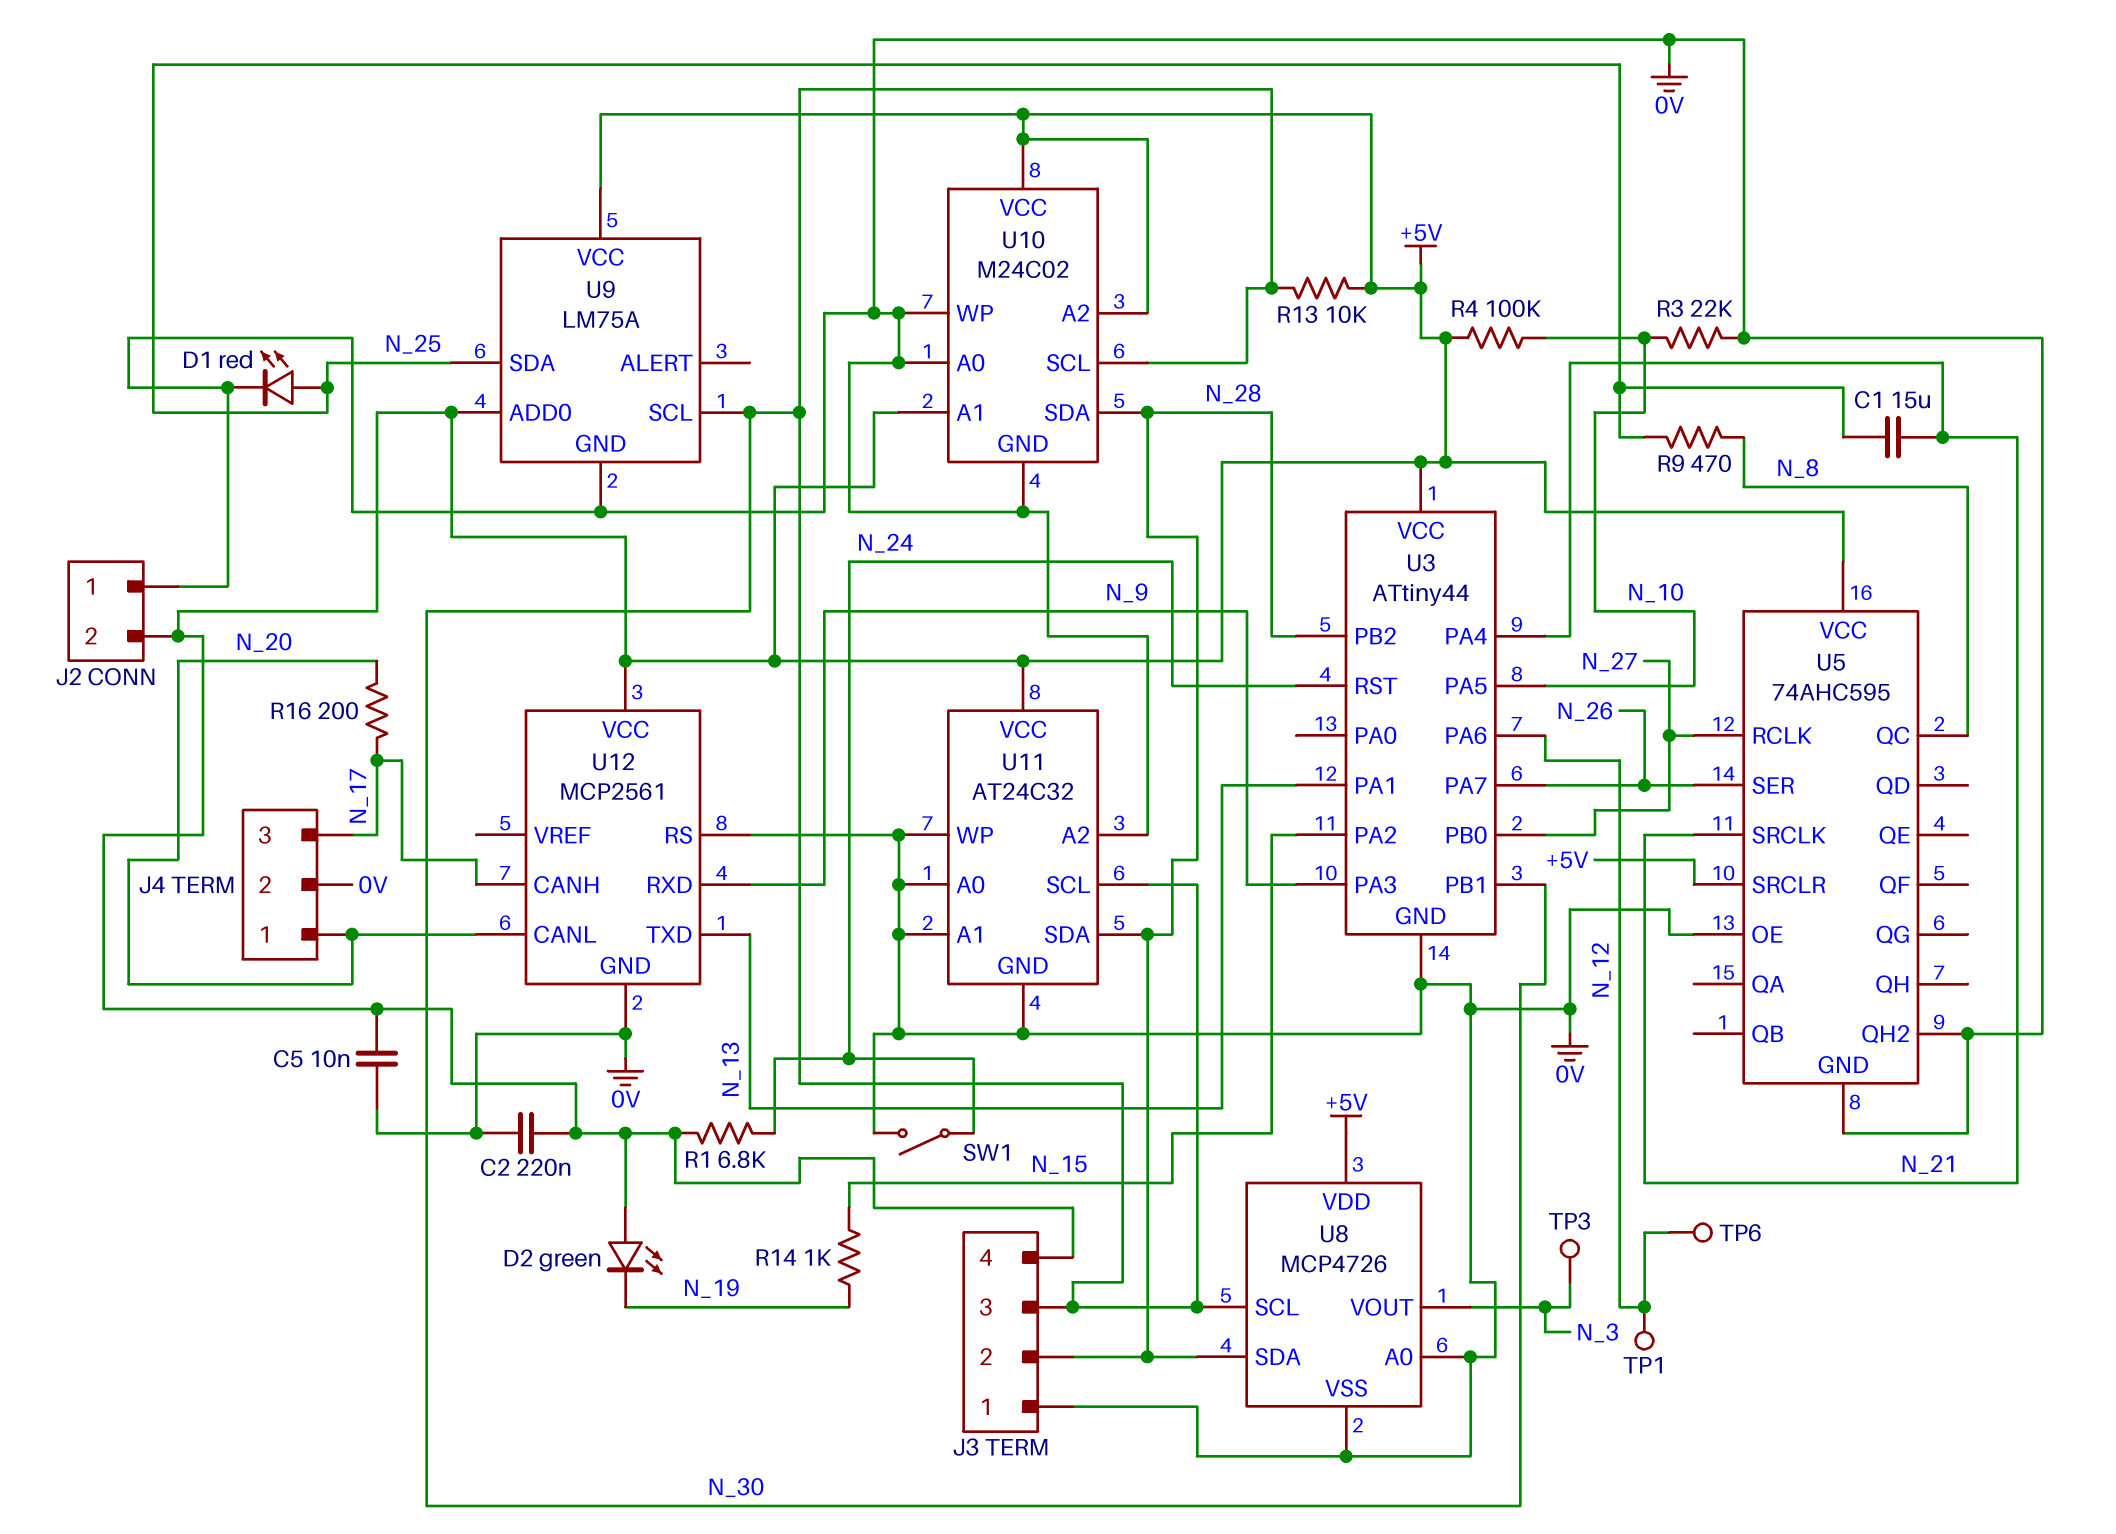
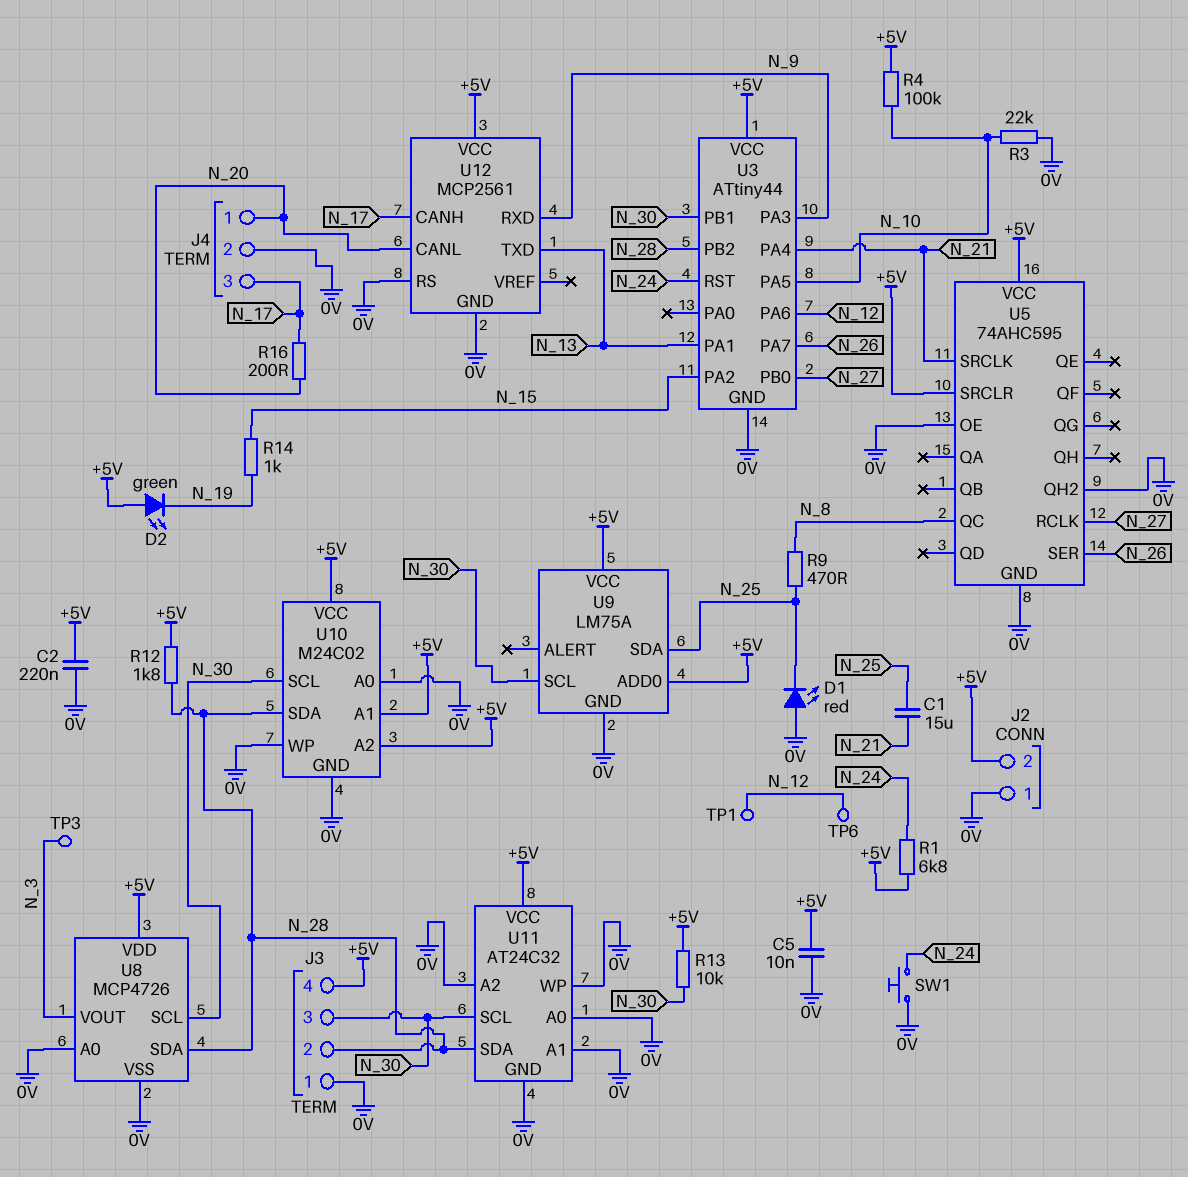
D1: LED red (A N_25, K 0V) -> LED red (A 0V, K N_25)
R12: none -> 1.8k (+5V, N_28)
SW1: switch (0V, N_24) -> button (0V, N_24)

